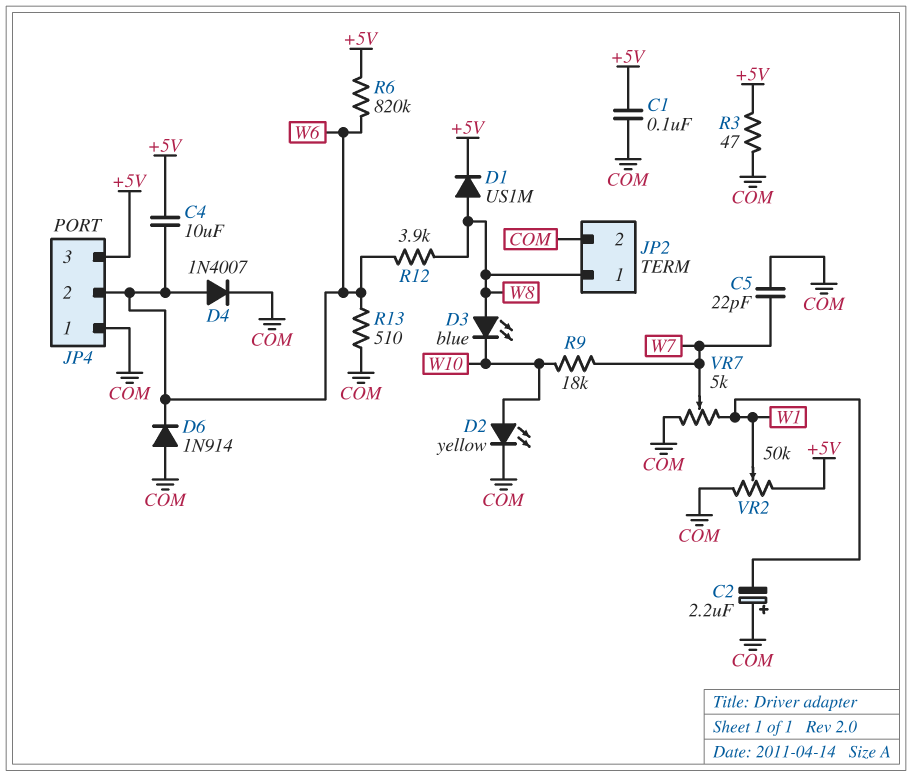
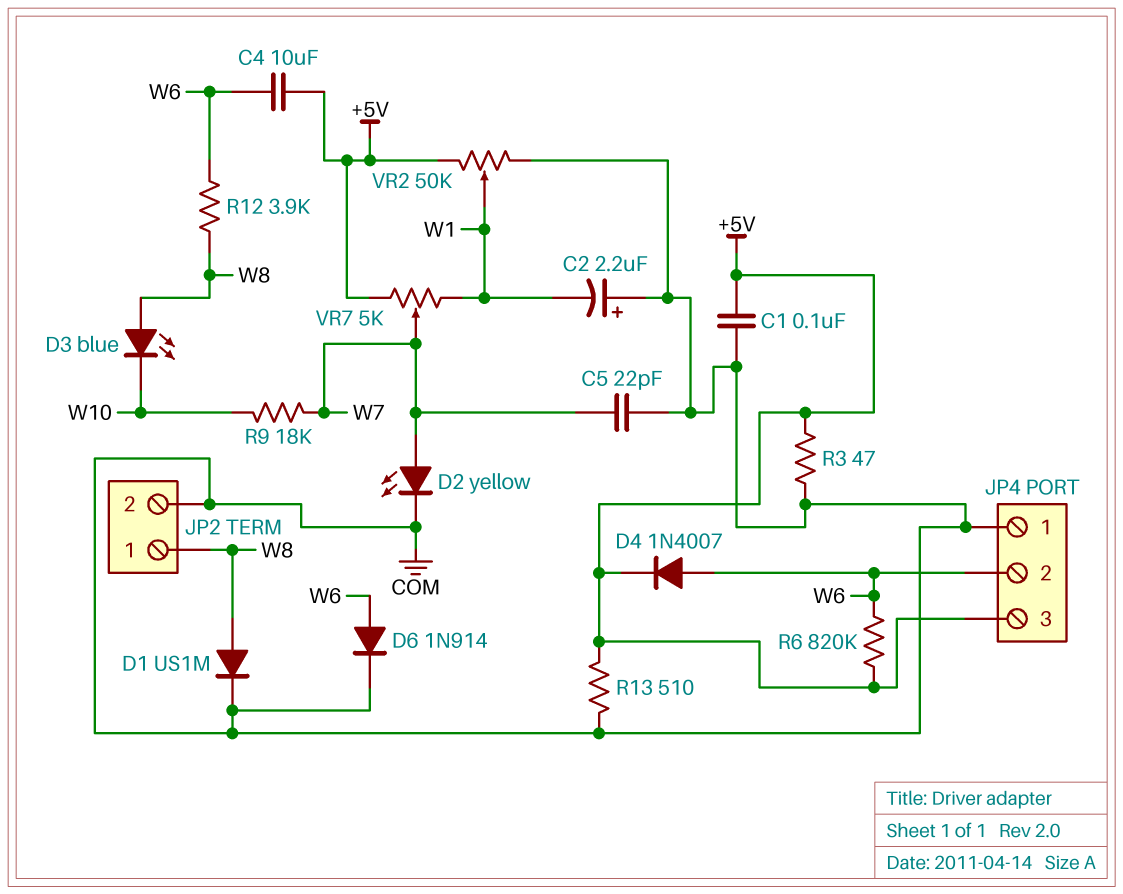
D1: diode US1M (A W8, K +5V) -> diode US1M (A W8, K COM)
D2: LED yellow (A W10, K COM) -> LED yellow (A W7, K COM)
D4: diode 1N4007 (A W6, K COM) -> diode 1N4007 (A W6, K +5V)
D6: diode 1N914 (A COM, K W6) -> diode 1N914 (A W6, K COM)
R13: 510 (COM, W6) -> 510 (+5V, COM)
VR7: 5k (COM, W1, wiper W7) -> 5k (+5V, W1, wiper W7)

